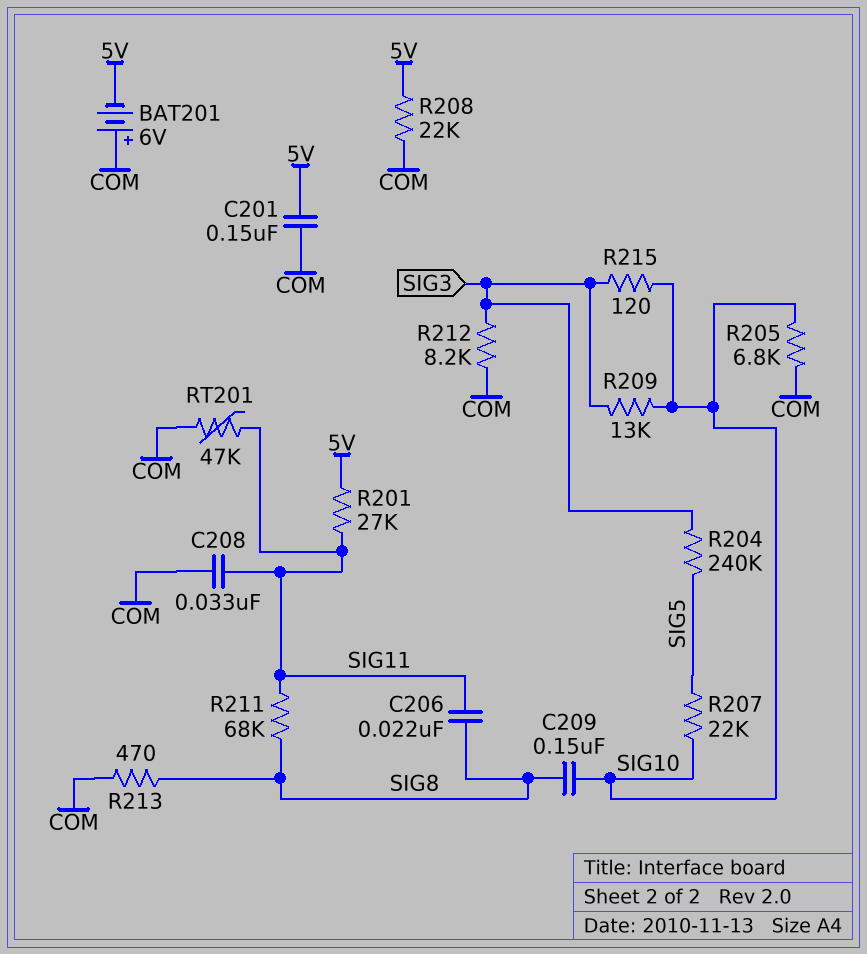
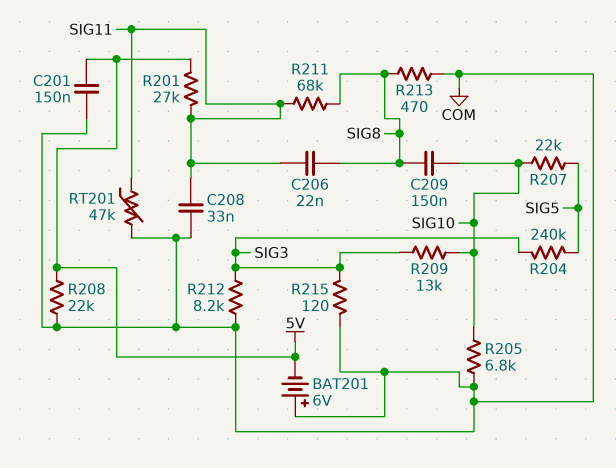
R215: 120 (SIG3, SIG10) -> 120 (COM, SIG3)

